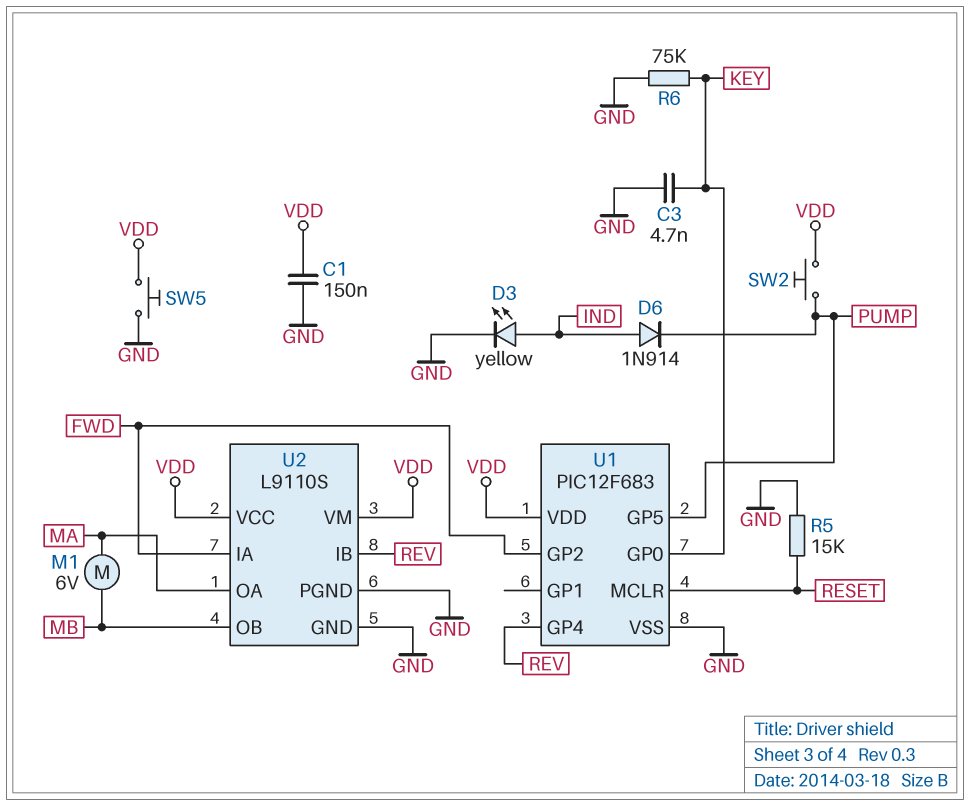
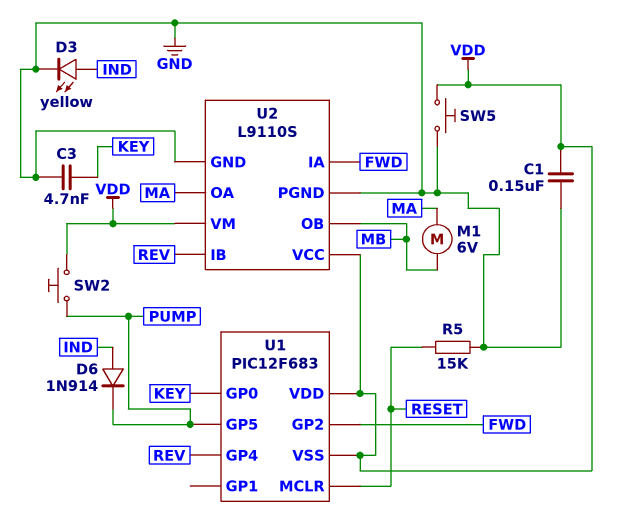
R6: 75k (GND, KEY) -> none
U1 pin VSS: GND -> VDD

